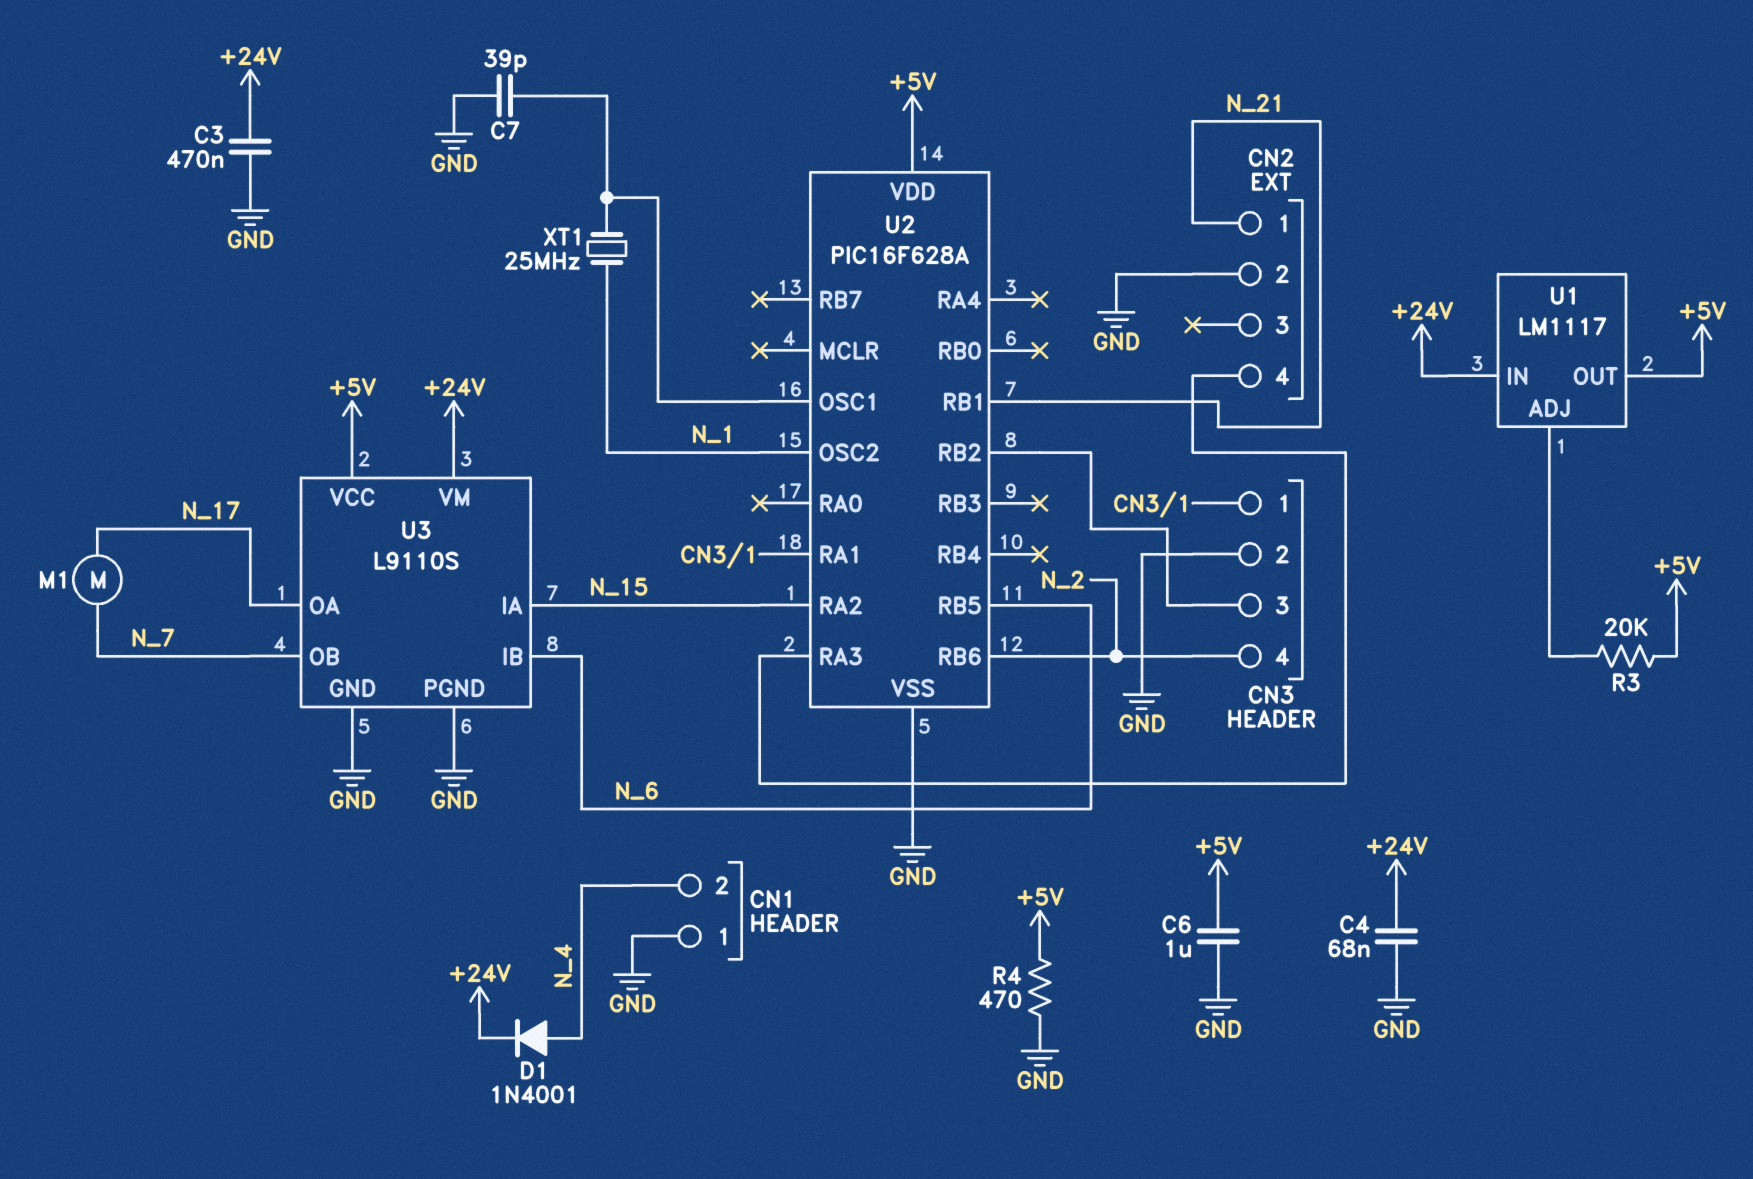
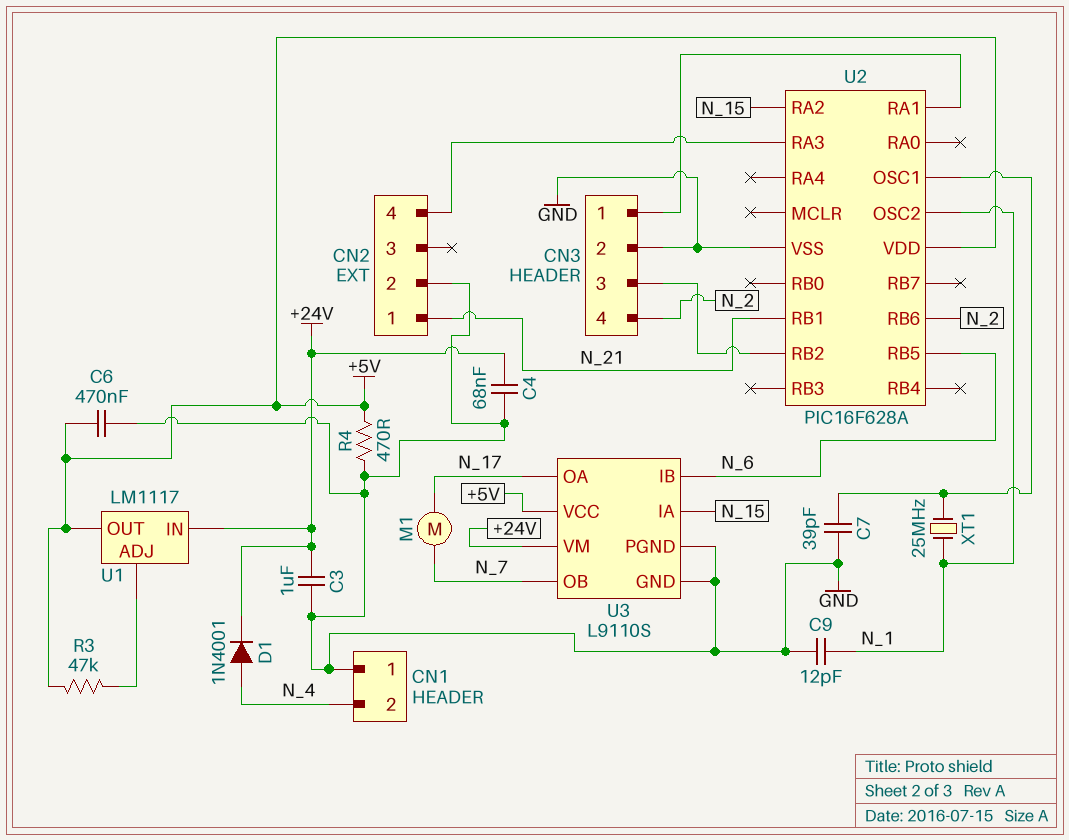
C3: 470nF (+24V, GND) -> 1uF (+24V, GND)
C6: 1uF (+5V, GND) -> 470nF (+5V, GND)
C9: none -> 12pF (GND, N_1)
R3: 20k (+5V, U1/ADJ) -> 47k (+5V, U1/ADJ)

